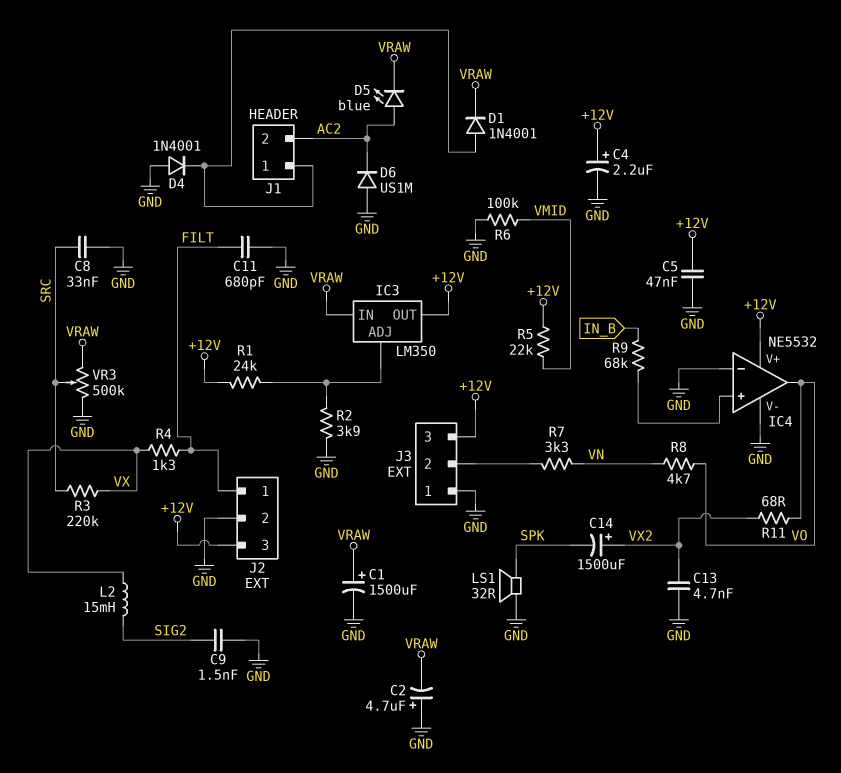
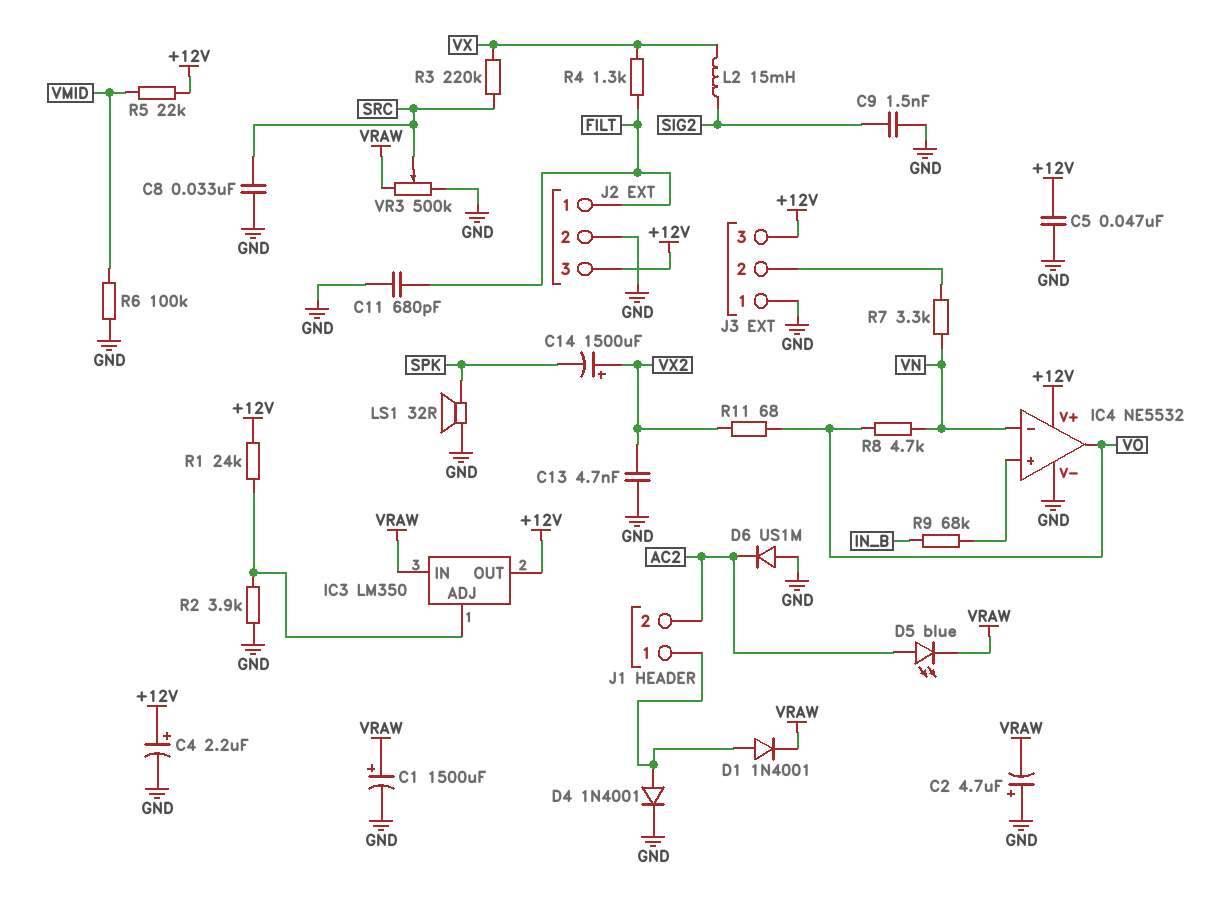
D4: diode 1N4001 (A GND, K J1/1) -> diode 1N4001 (A J1/1, K GND)
IC4 pin in-: GND -> VN

